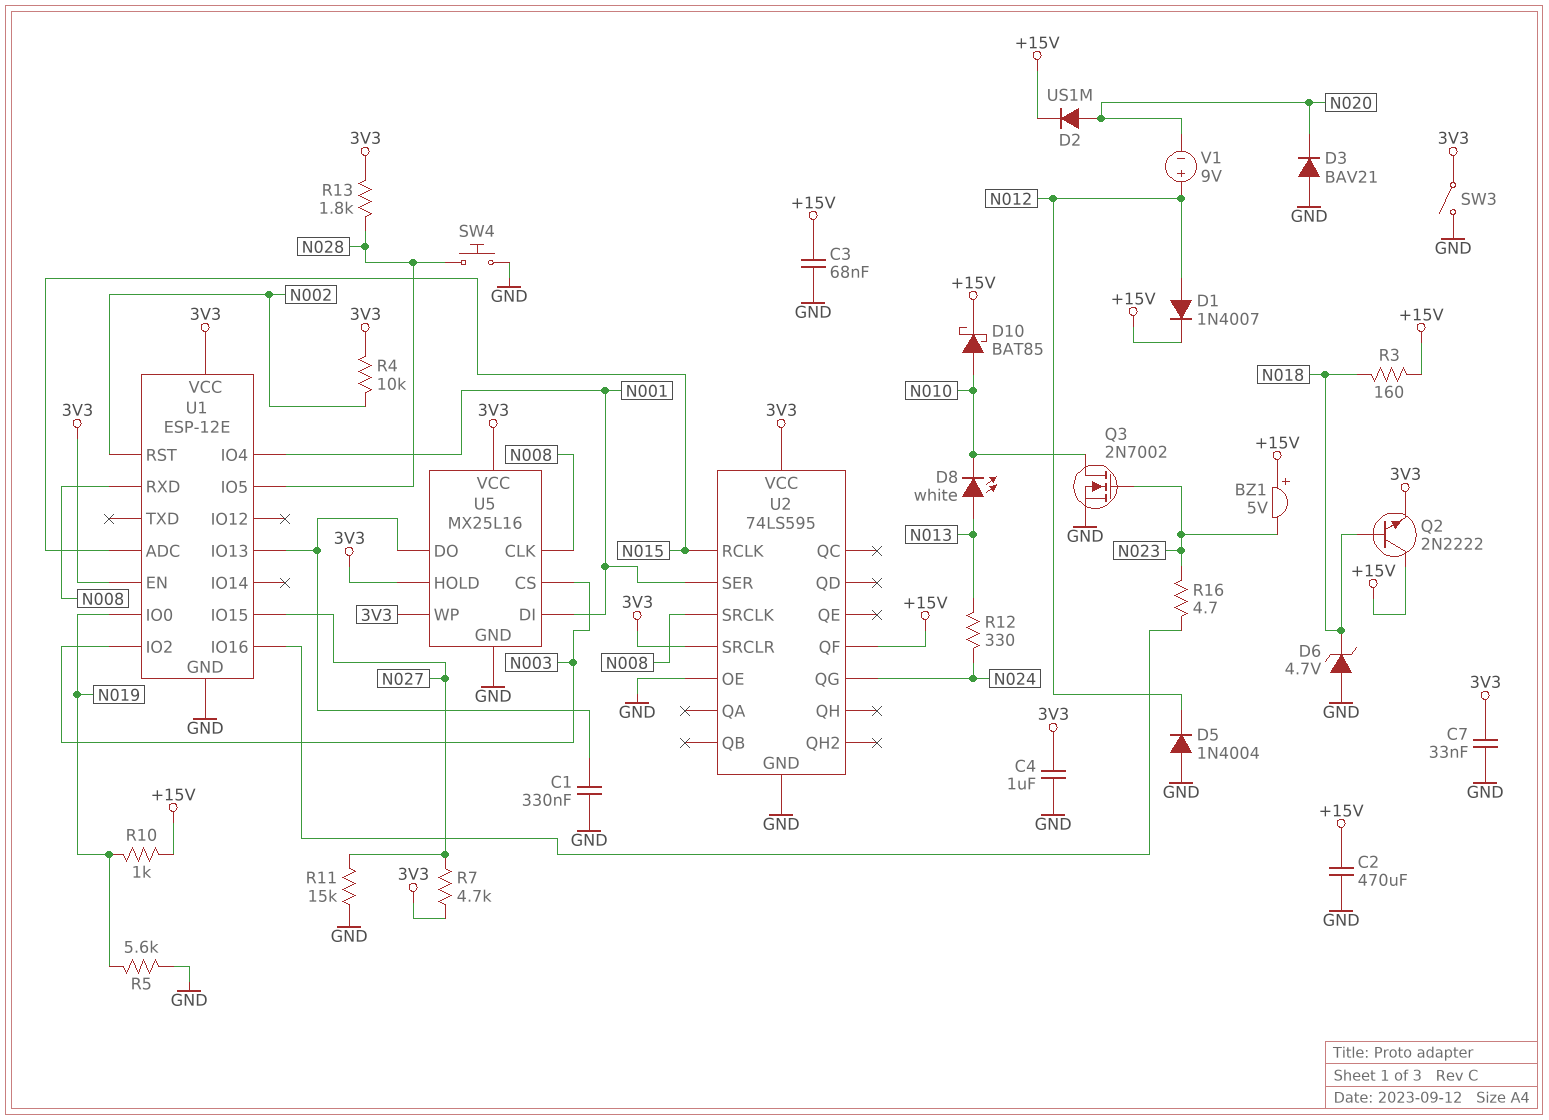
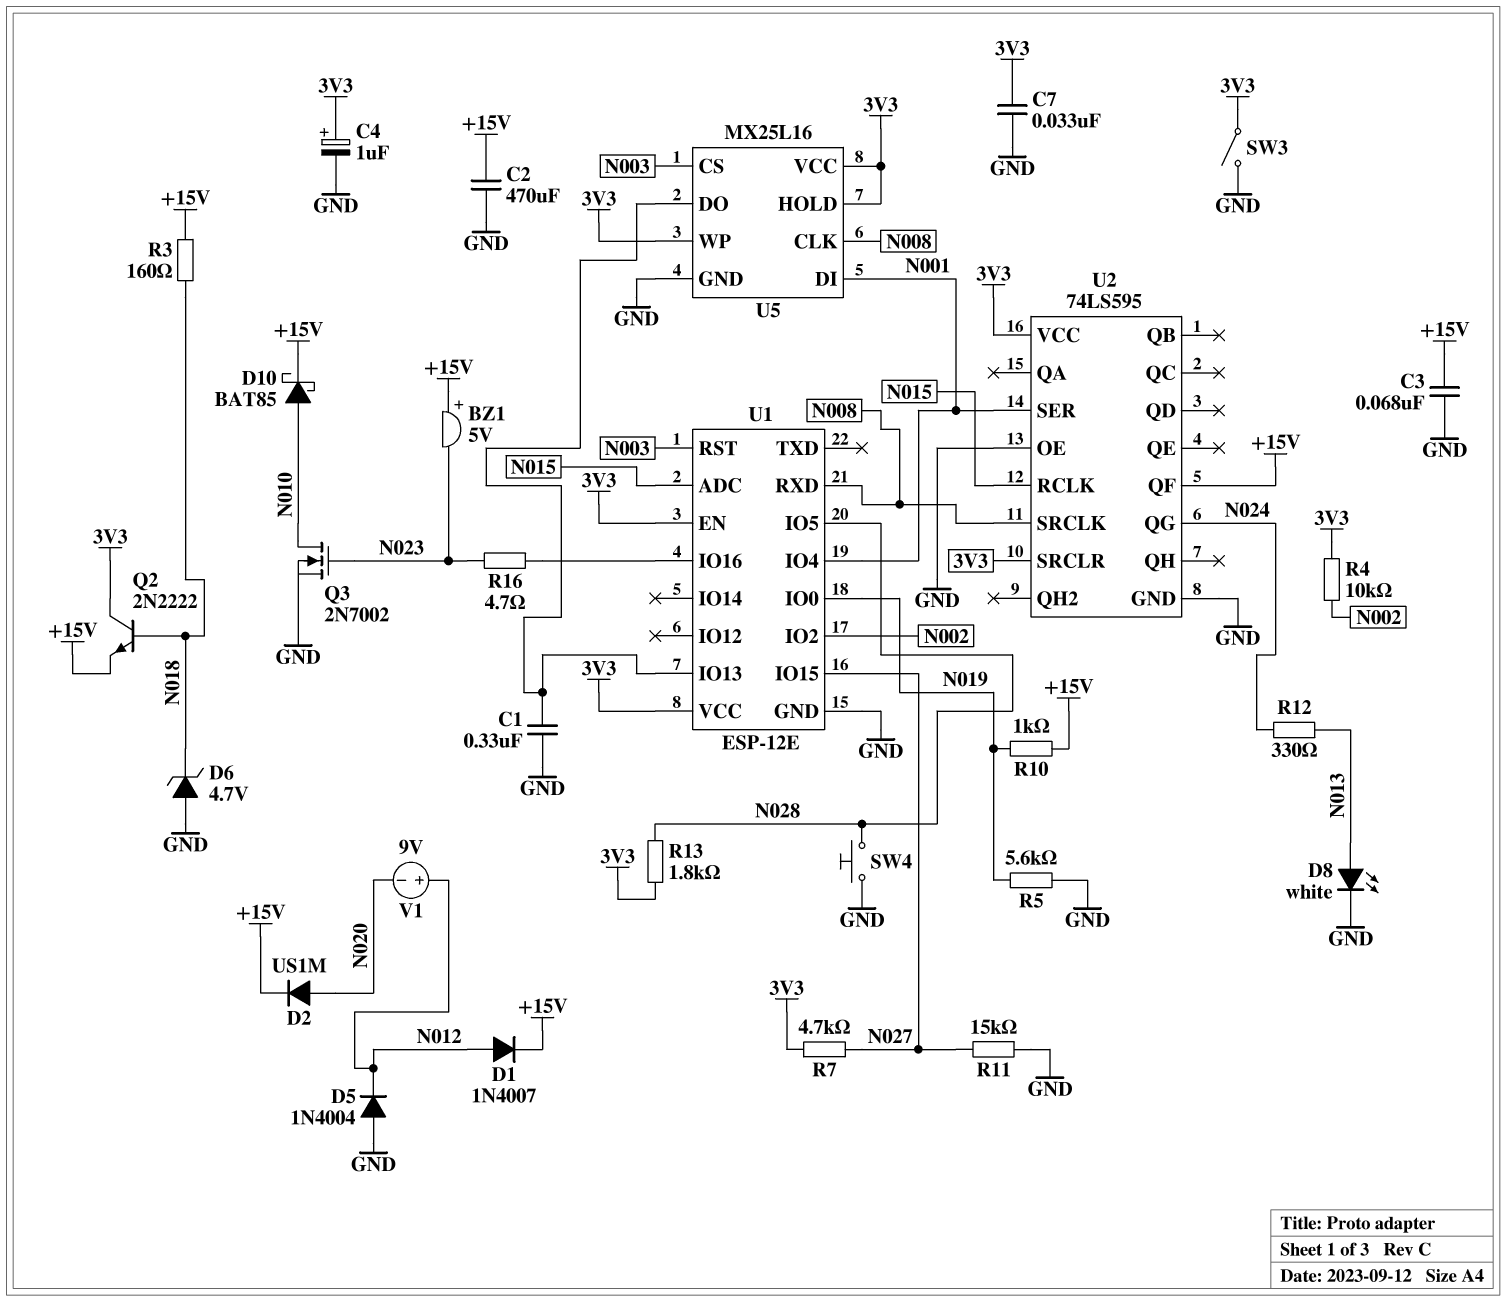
C4: 1uF (3V3, GND) -> 1uF (plus 3V3, minus GND)
D3: diode BAV21 (A GND, K N020) -> none
D8: LED white (A N013, K N010) -> LED white (A N013, K GND)
Q2: NPN 2N2222 (B N018, C +15V, E 3V3) -> NPN 2N2222 (B N018, C 3V3, E +15V)
U1 pin IO2: N003 -> N002
U1 pin RST: N002 -> N003

